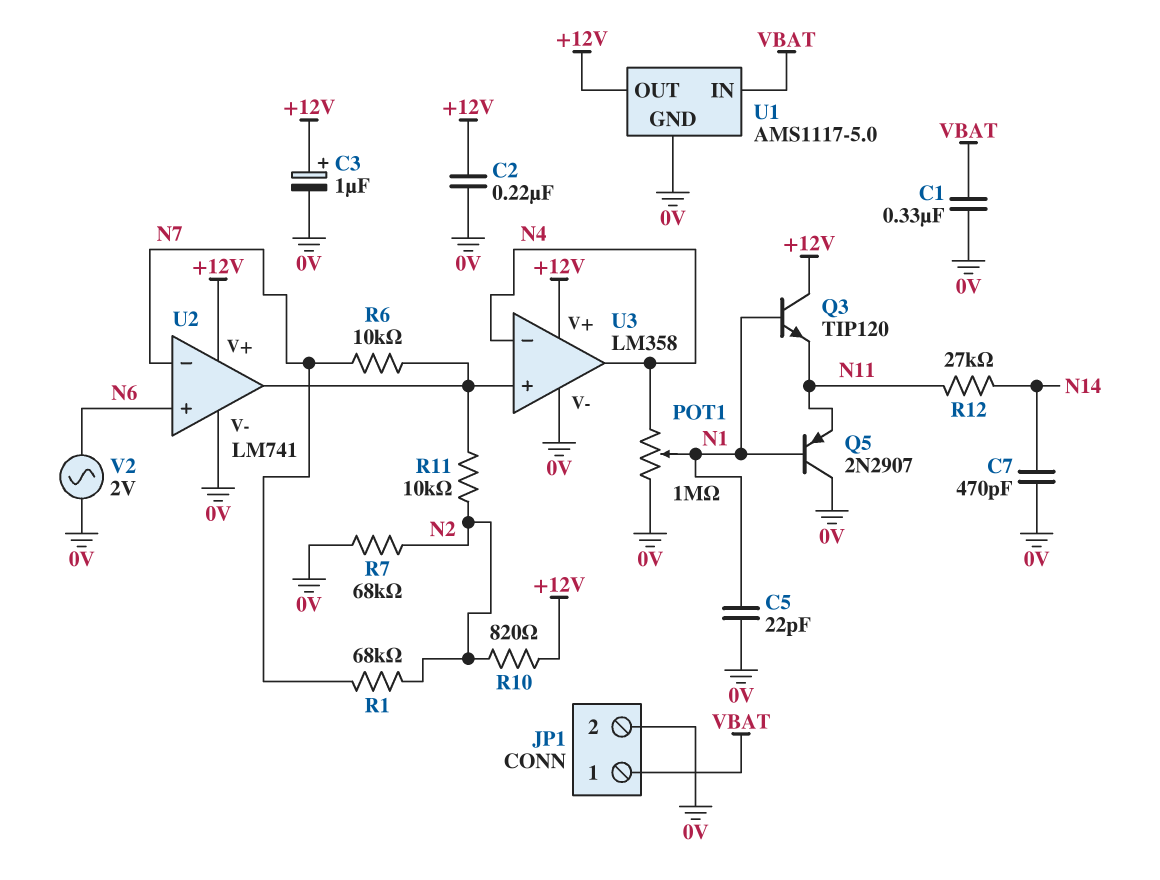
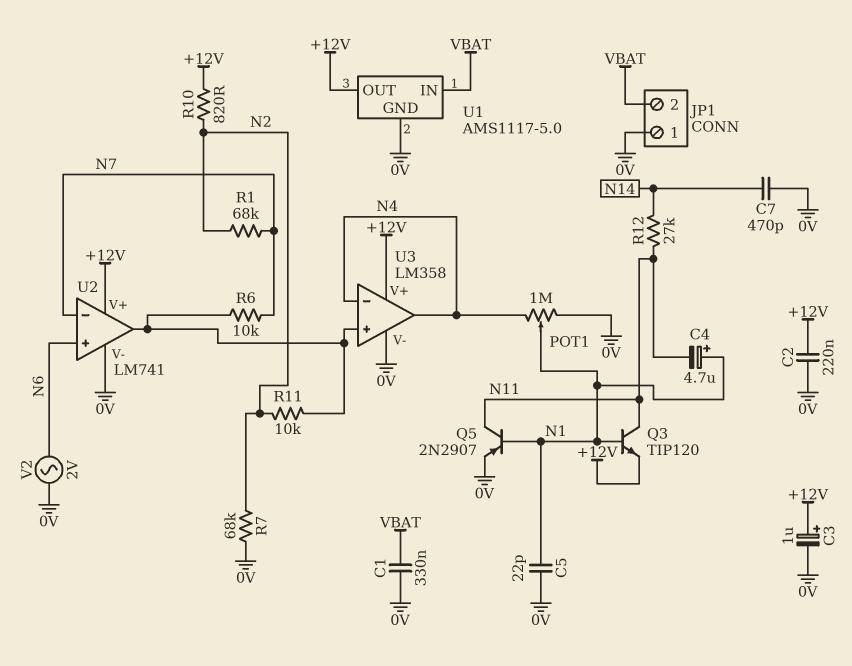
C4: none -> 4.7uF (plus N1, minus N11)
JP1 pin 1: VBAT -> 0V
JP1 pin 2: 0V -> VBAT
Q3: NPN TIP120 (B N1, C +12V, E N11) -> NPN TIP120 (B N1, C N11, E +12V)
Q5: PNP 2N2907 (B N1, C 0V, E N11) -> PNP 2N2907 (B N1, C N11, E 0V)

